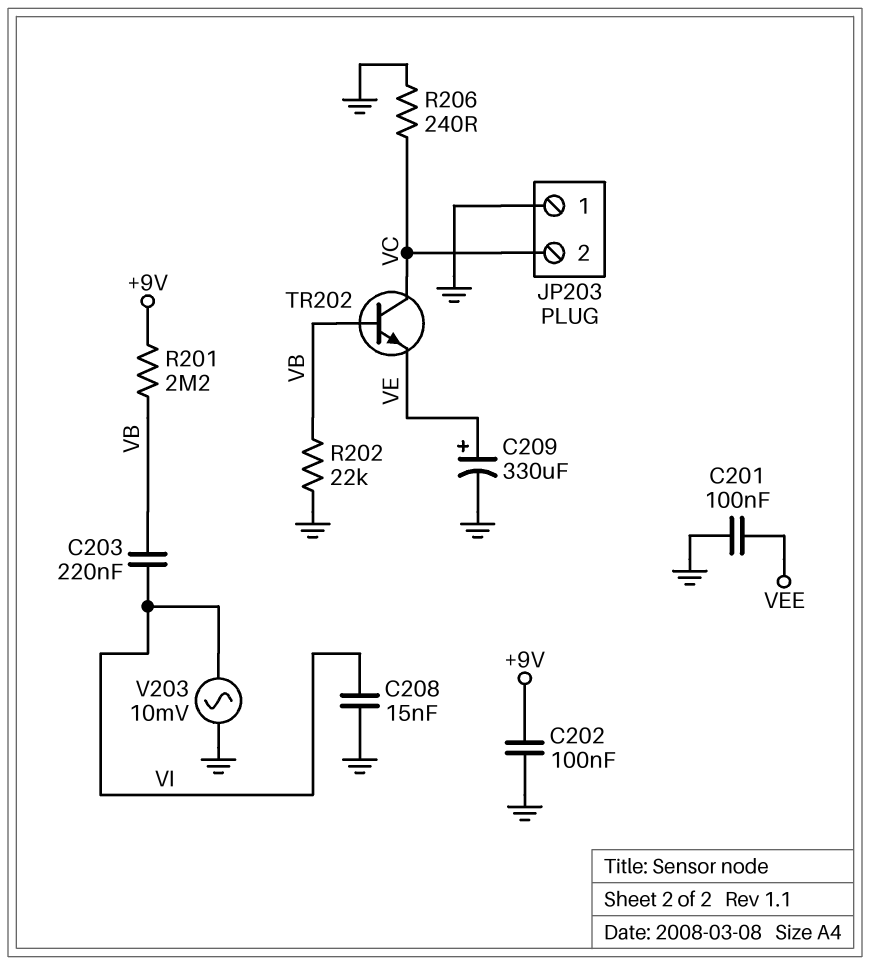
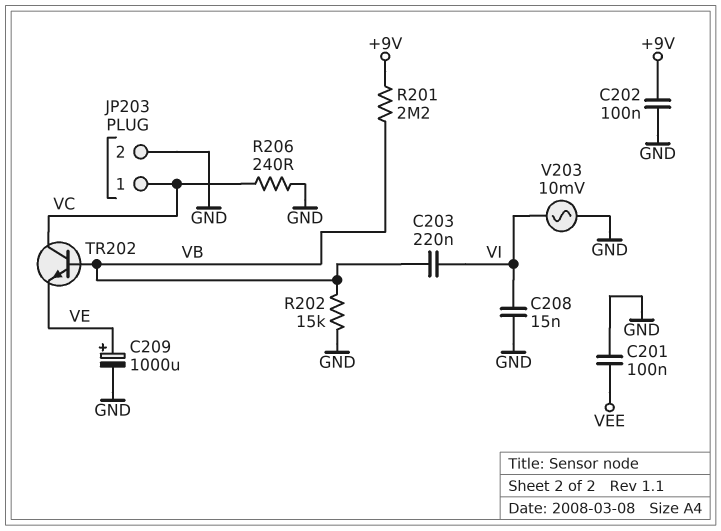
C209: 330uF (plus VE, minus GND) -> 1000uF (plus VE, minus GND)
JP203 pin 1: GND -> VC
JP203 pin 2: VC -> GND
R202: 22k (GND, VB) -> 15k (GND, VB)

